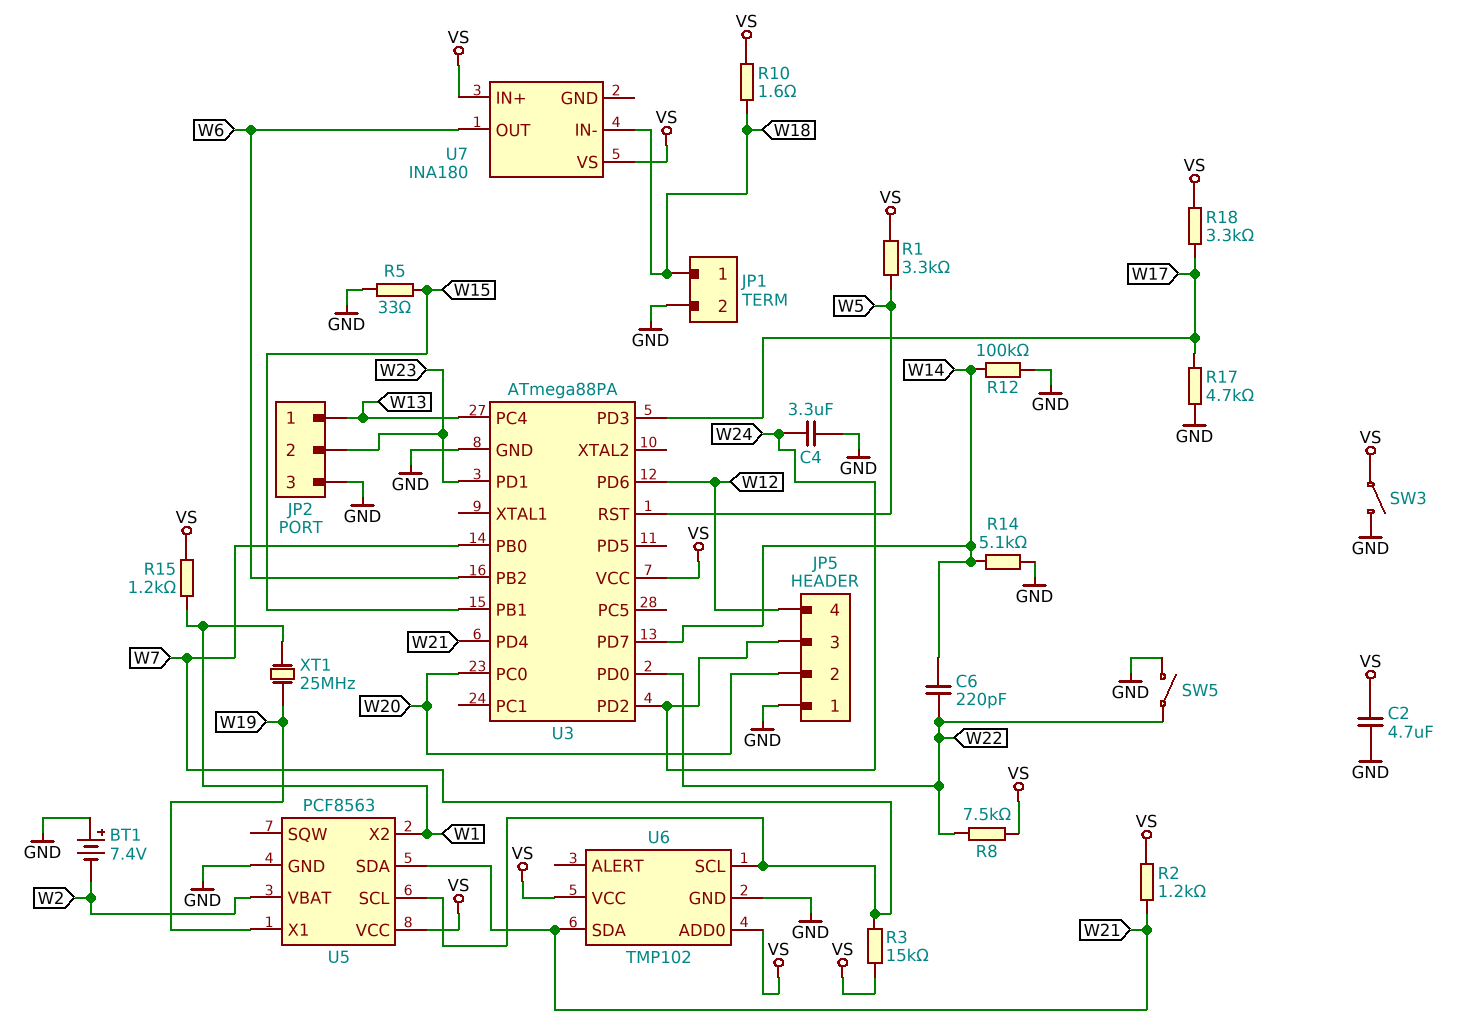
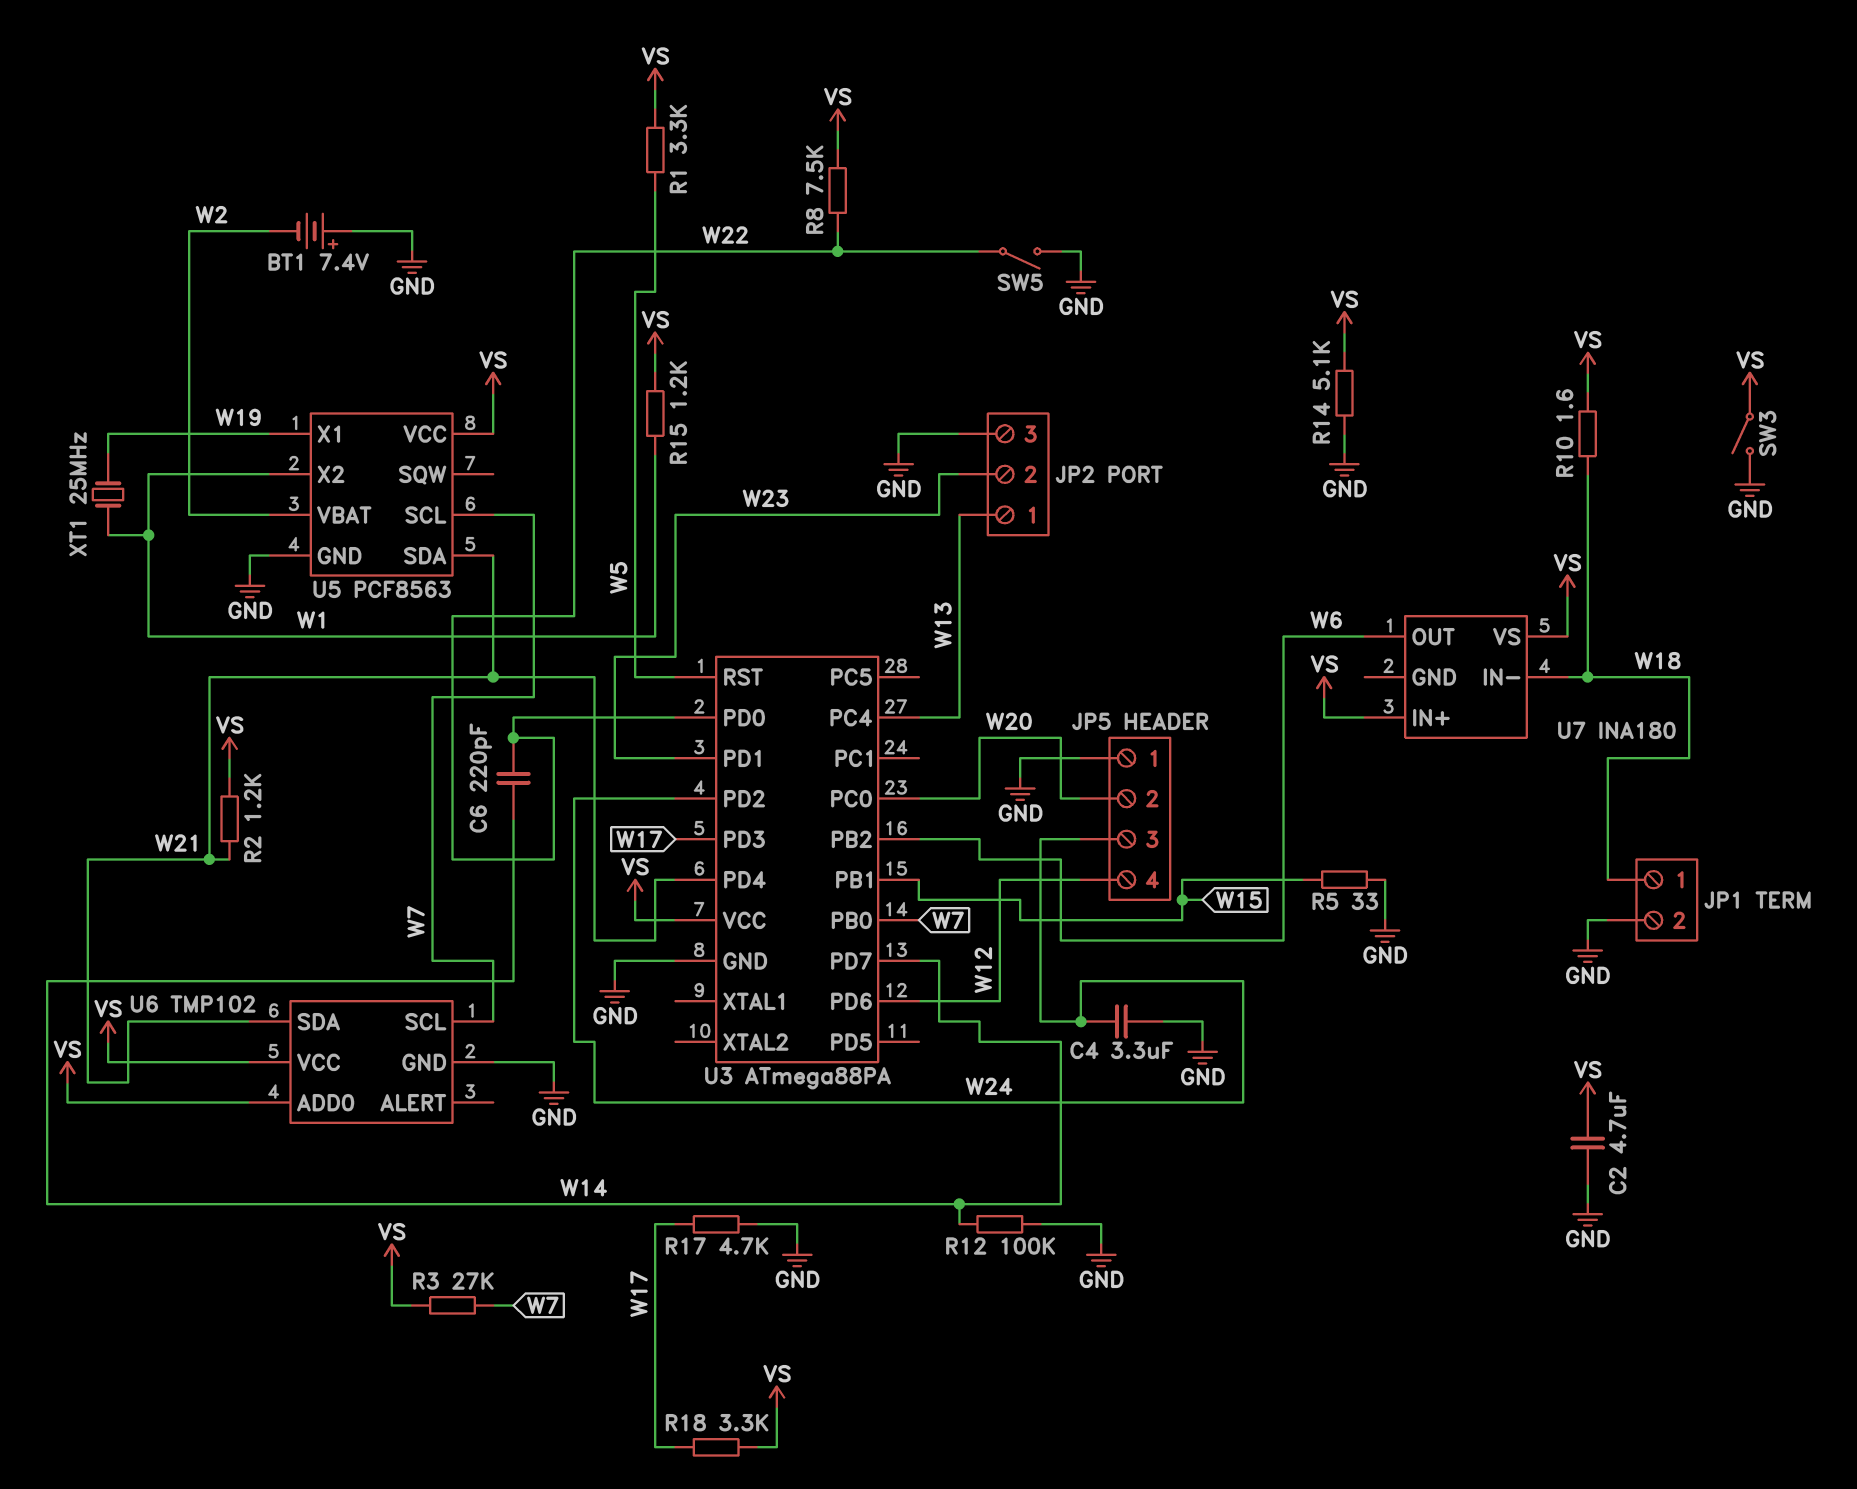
R3: 15k (VS, W7) -> 27k (VS, W7)
R14: 5.1k (GND, W14) -> 5.1k (GND, VS)

